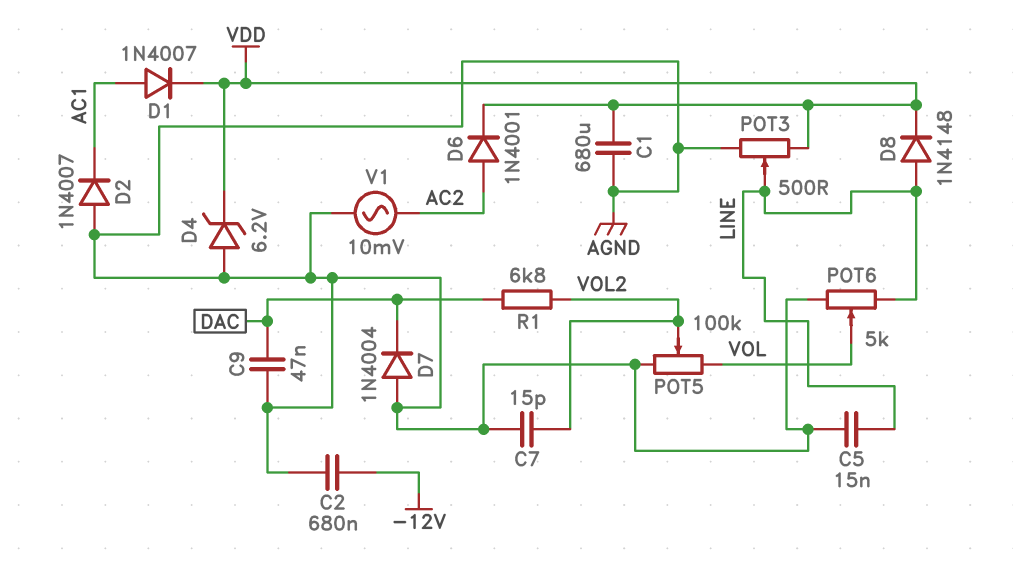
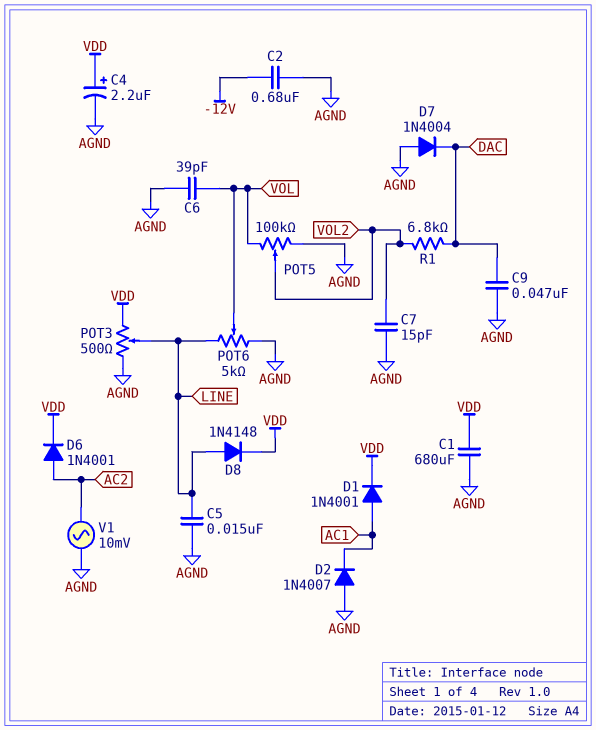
C4: none -> 2.2uF (plus VDD, minus AGND)
C6: none -> 39pF (AGND, VOL)
D1: diode 1N4007 (A AC1, K VDD) -> diode 1N4001 (A AC1, K VDD)
D4: zener 6.2V (A AGND, K VDD) -> none

